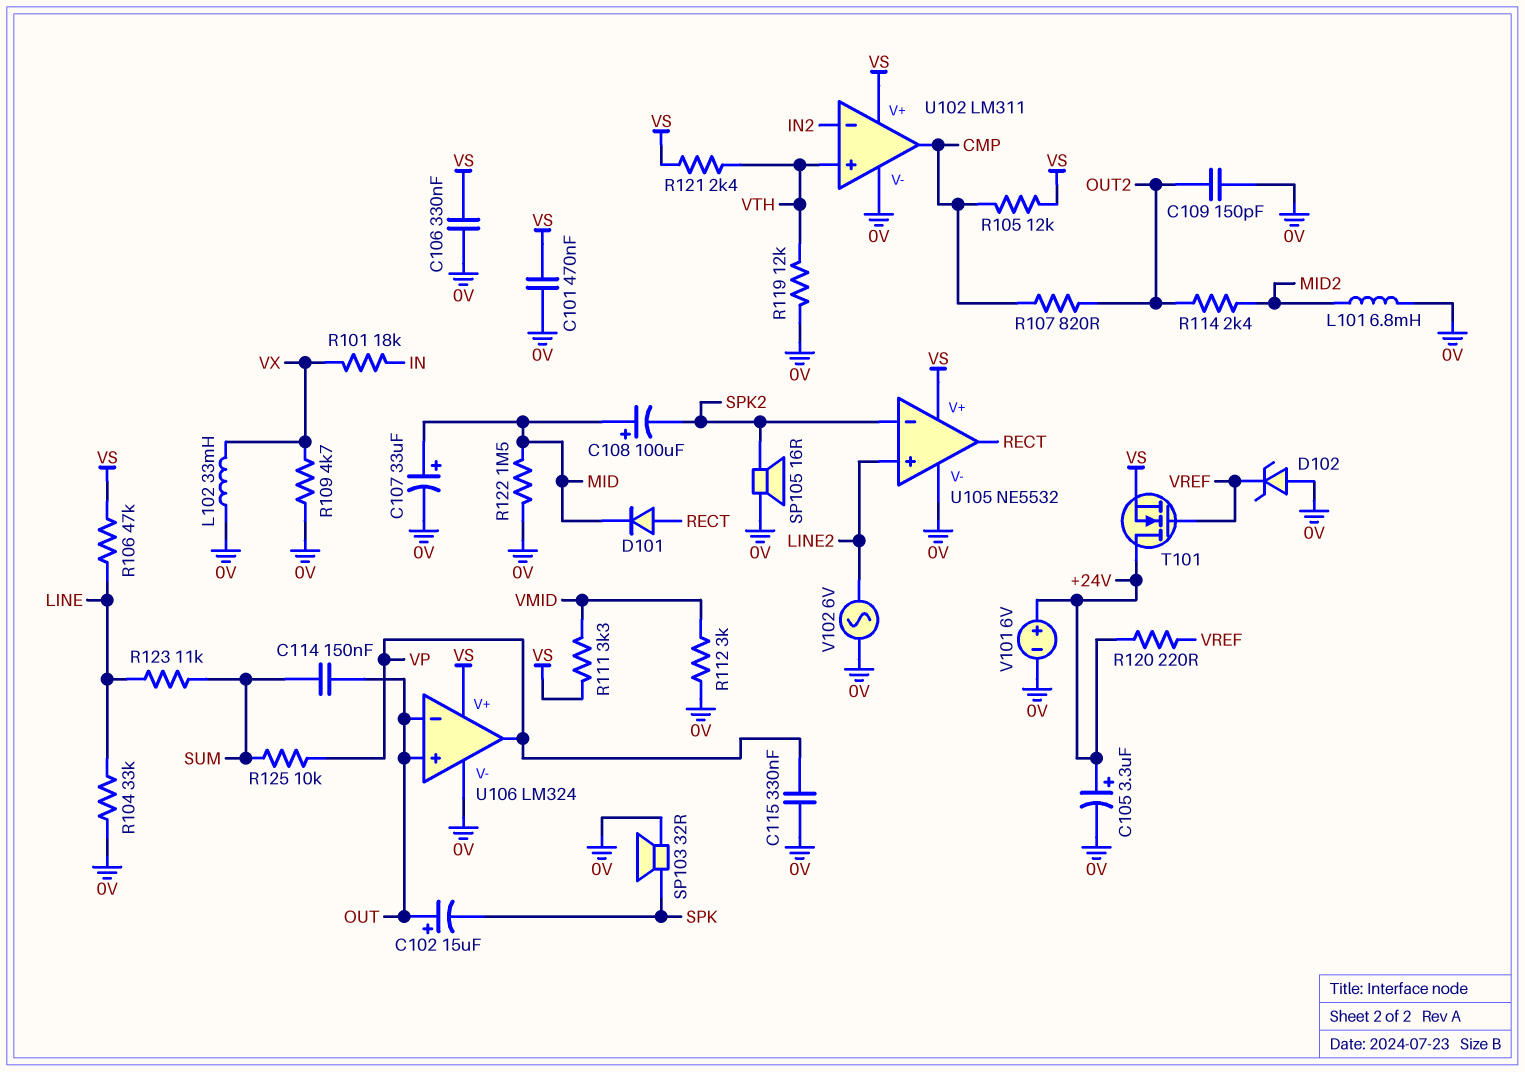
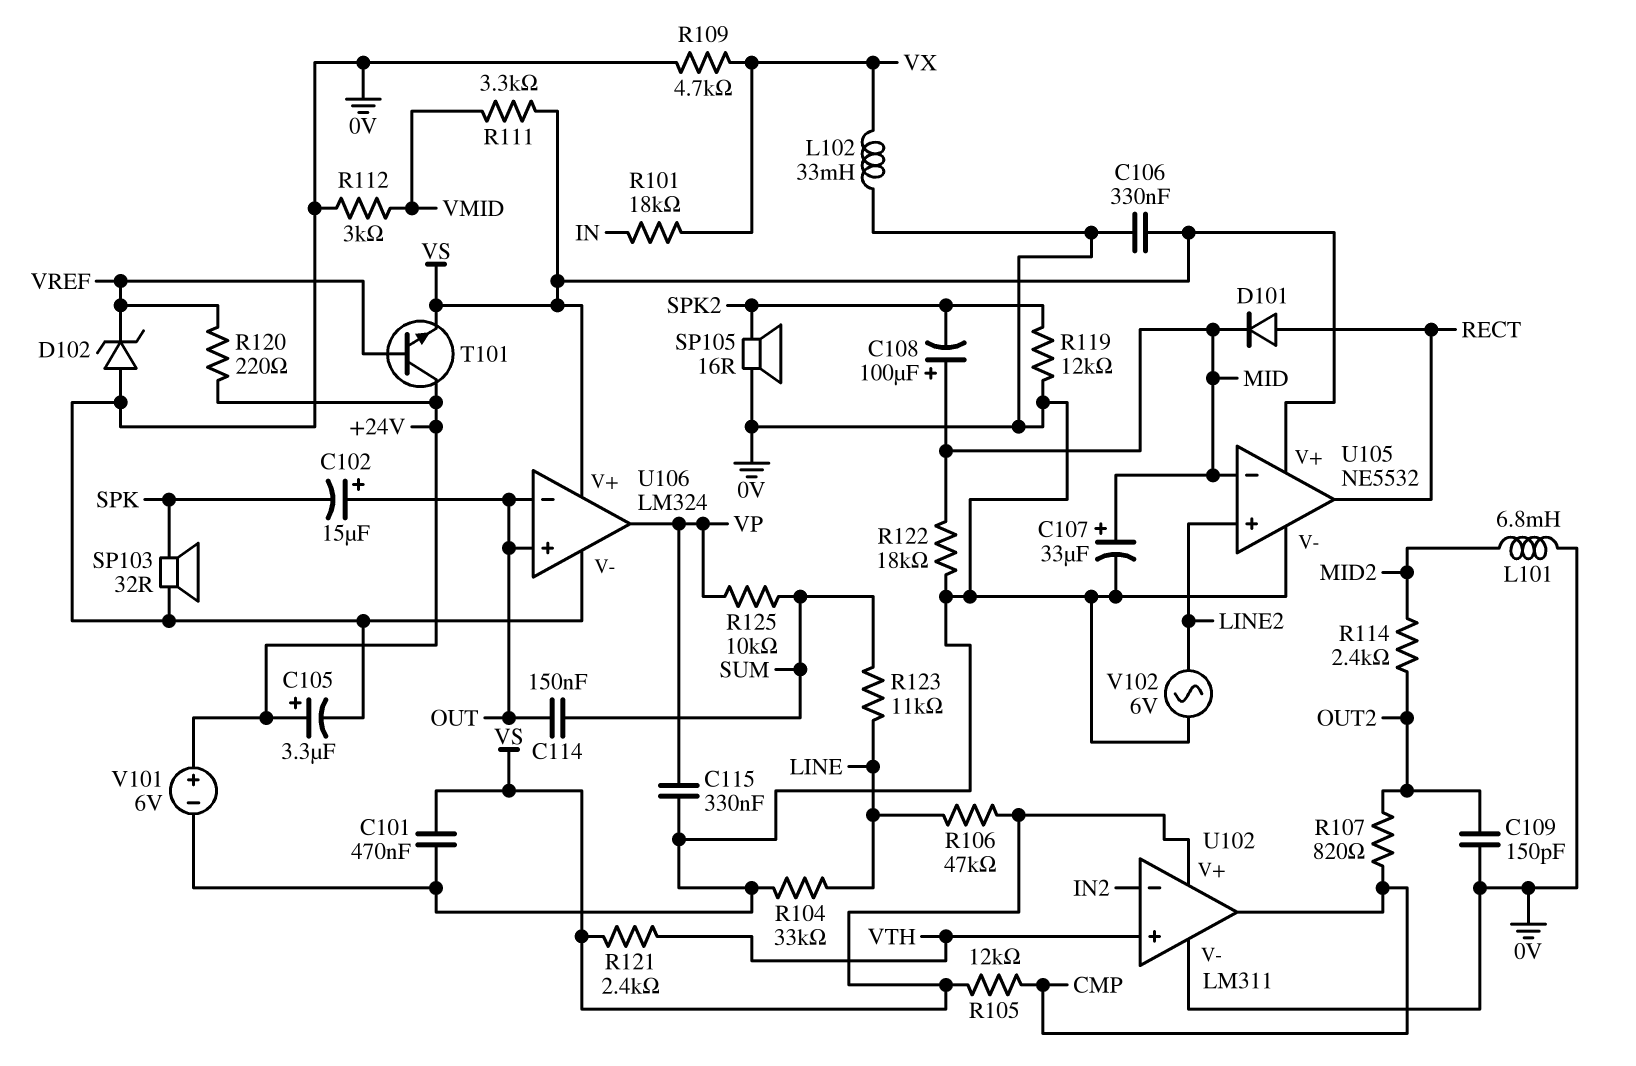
R119: 12k (0V, VTH) -> 12k (0V, SPK2)
R122: 1.5M (0V, MID) -> 18k (0V, MID)
T101: NMOS (G VREF, D +24V, S VS) -> NPN (B VREF, C +24V, E VS)
U105 pin in-: SPK2 -> MID

